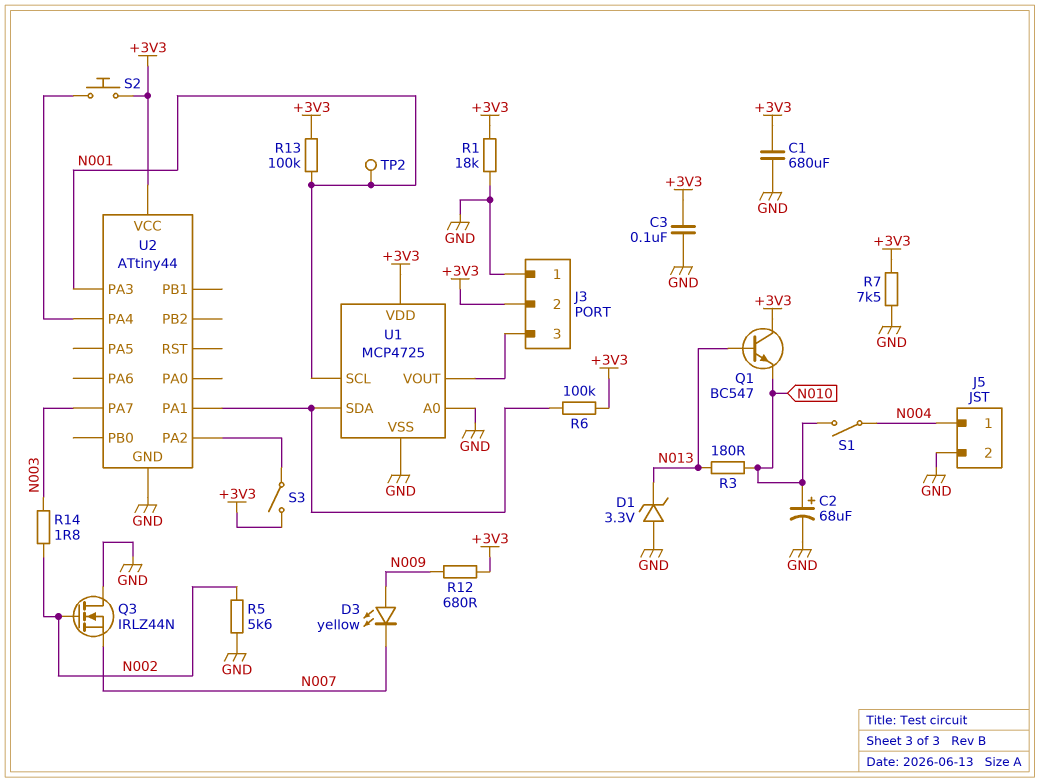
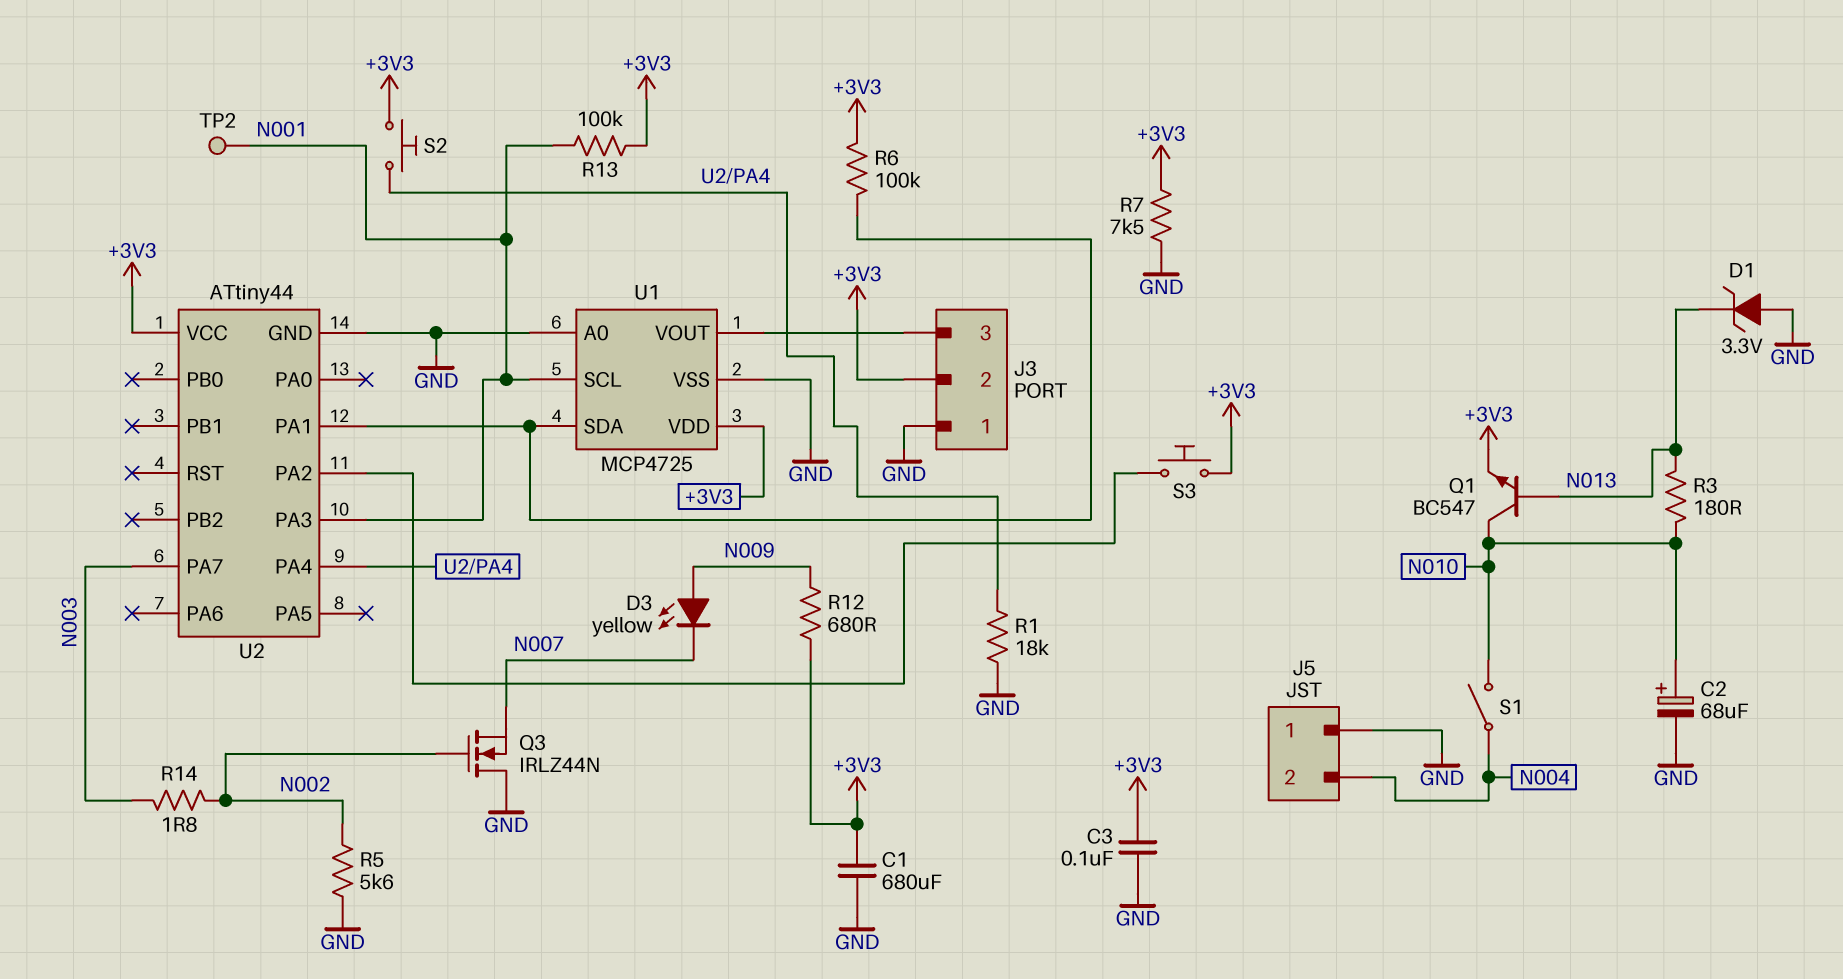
J5 pin 1: N004 -> GND
J5 pin 2: GND -> N004
Q1: NPN BC547 (B N013, C +3V3, E N010) -> NPN BC547 (B N013, C N010, E +3V3)
R1: 18k (+3V3, GND) -> 18k (GND, U2/PA4)
S3: switch (+3V3, U2/PA2) -> button (+3V3, U2/PA2)

